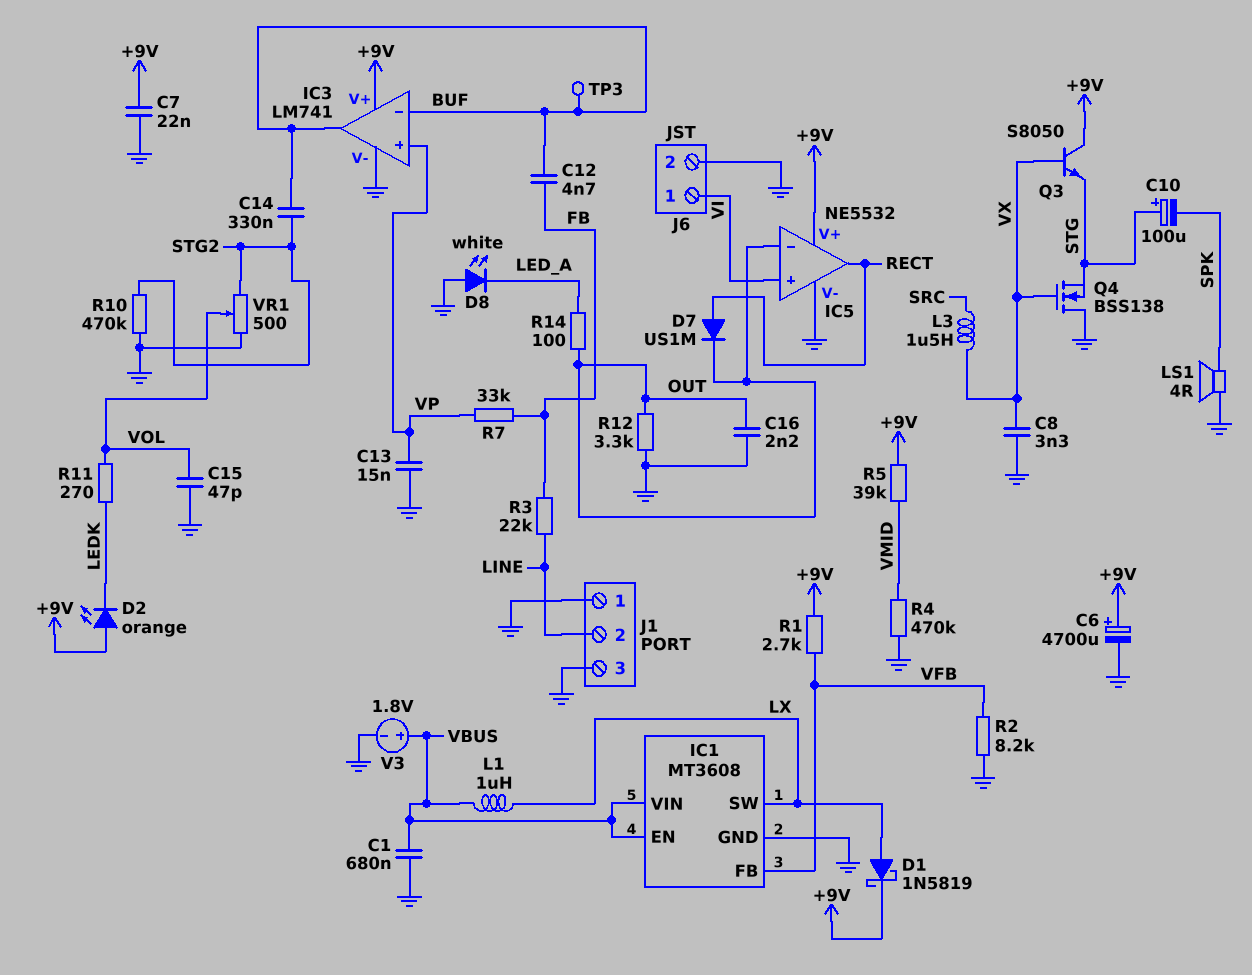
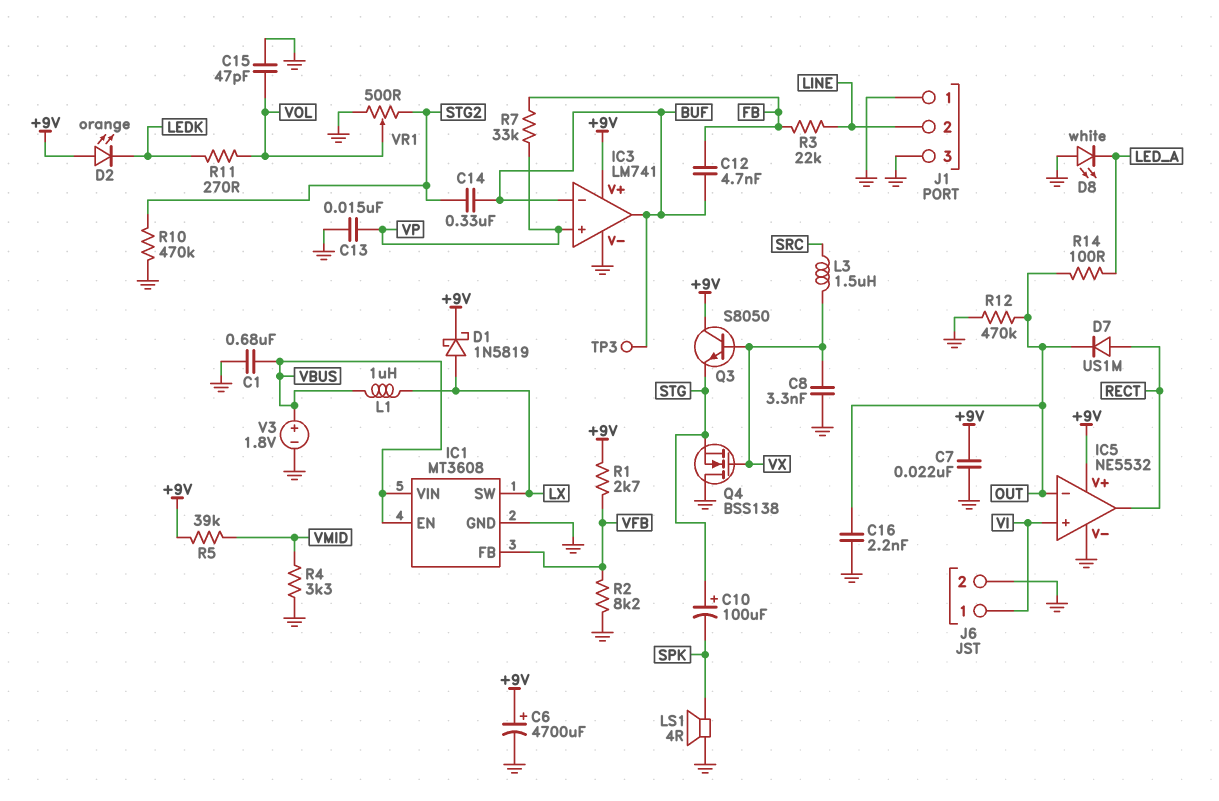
R4: 470k (GND, VMID) -> 3.3k (GND, VMID)
R12: 3.3k (GND, OUT) -> 470k (GND, OUT)

